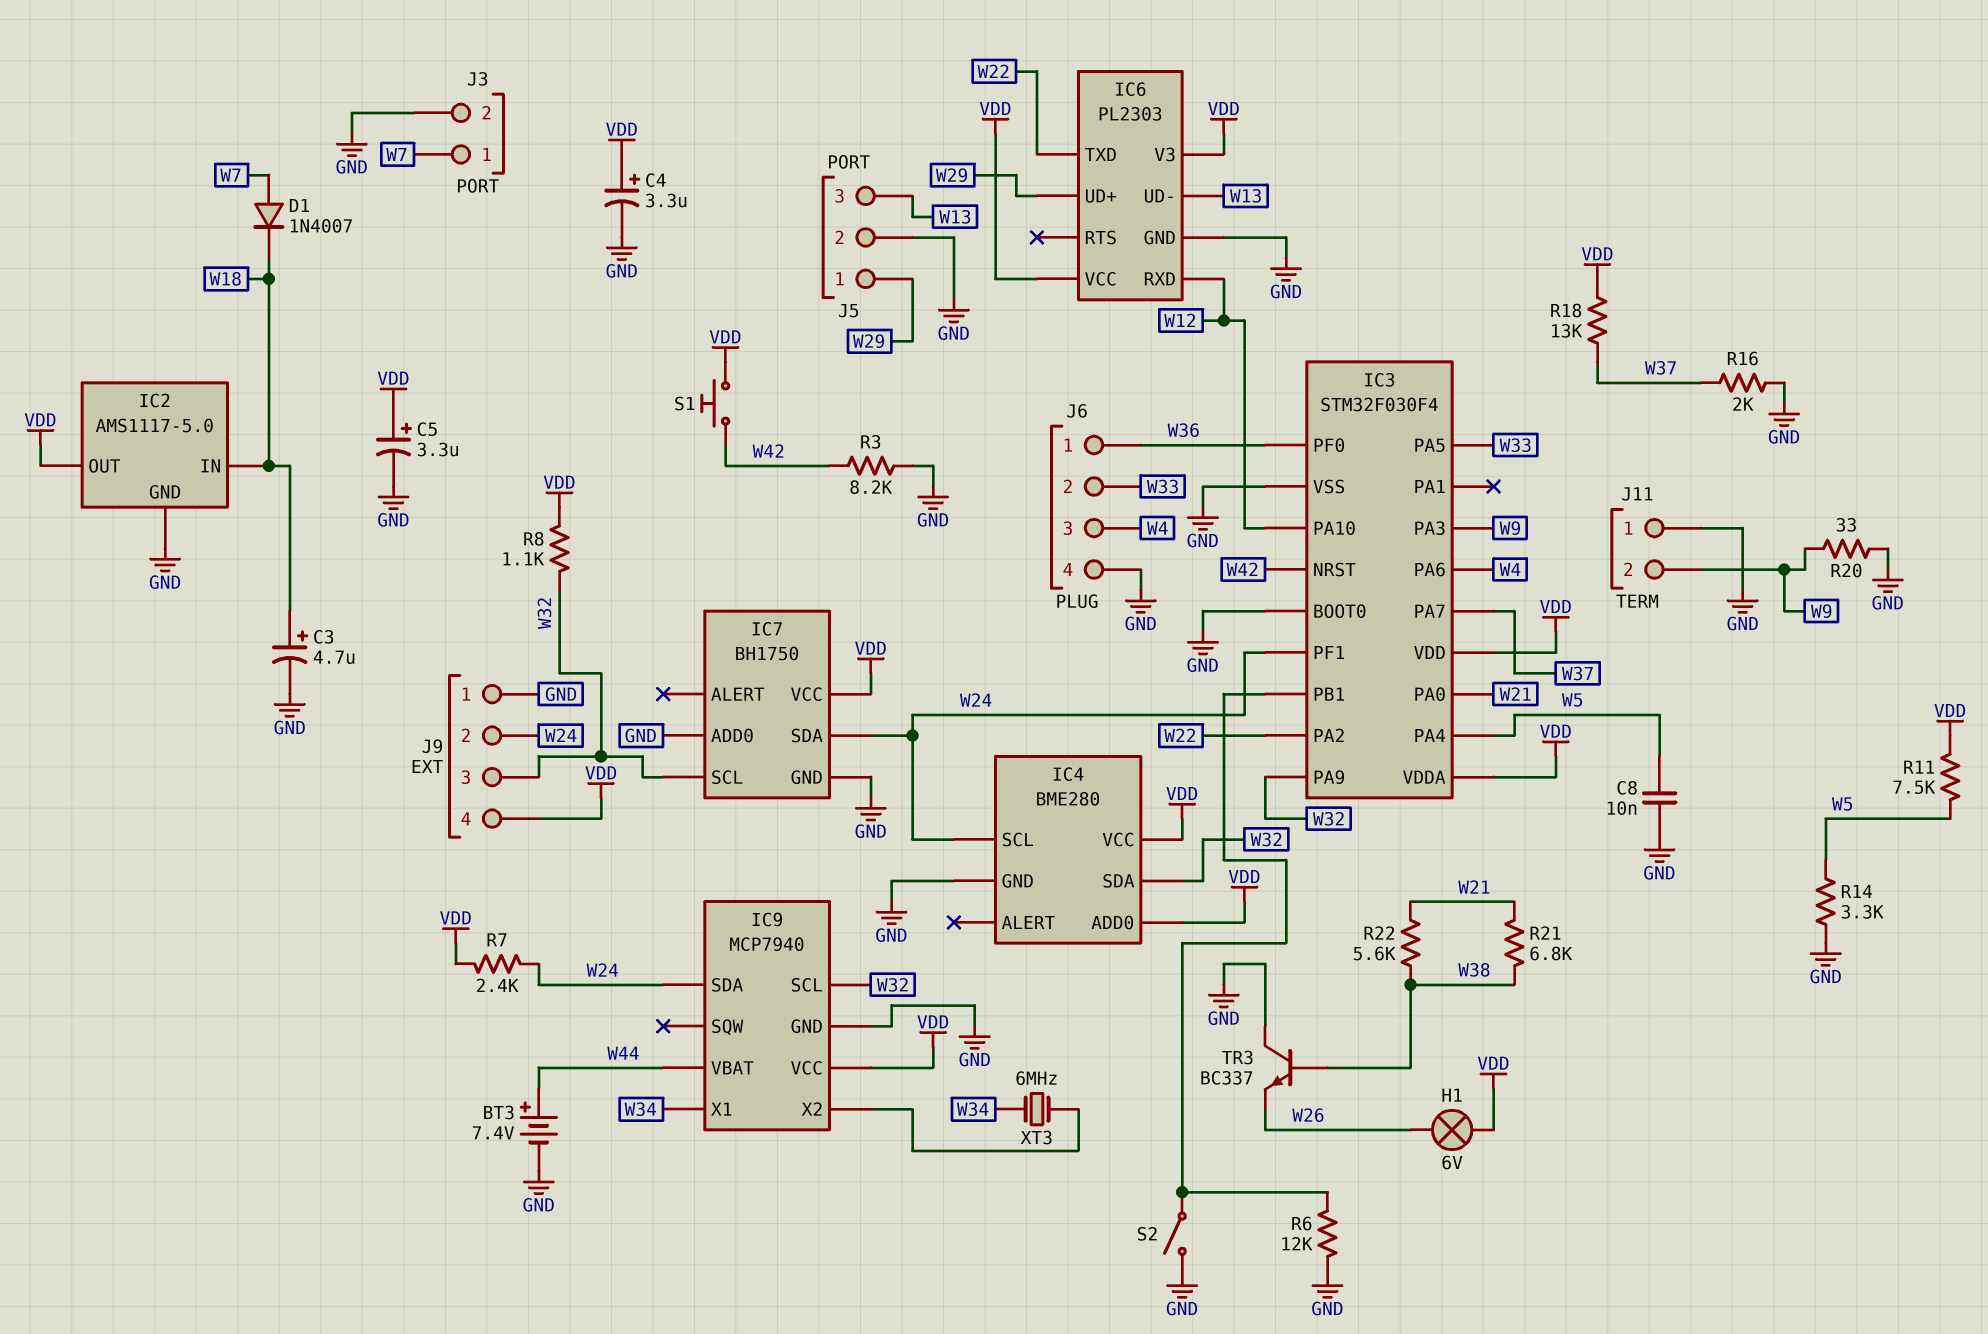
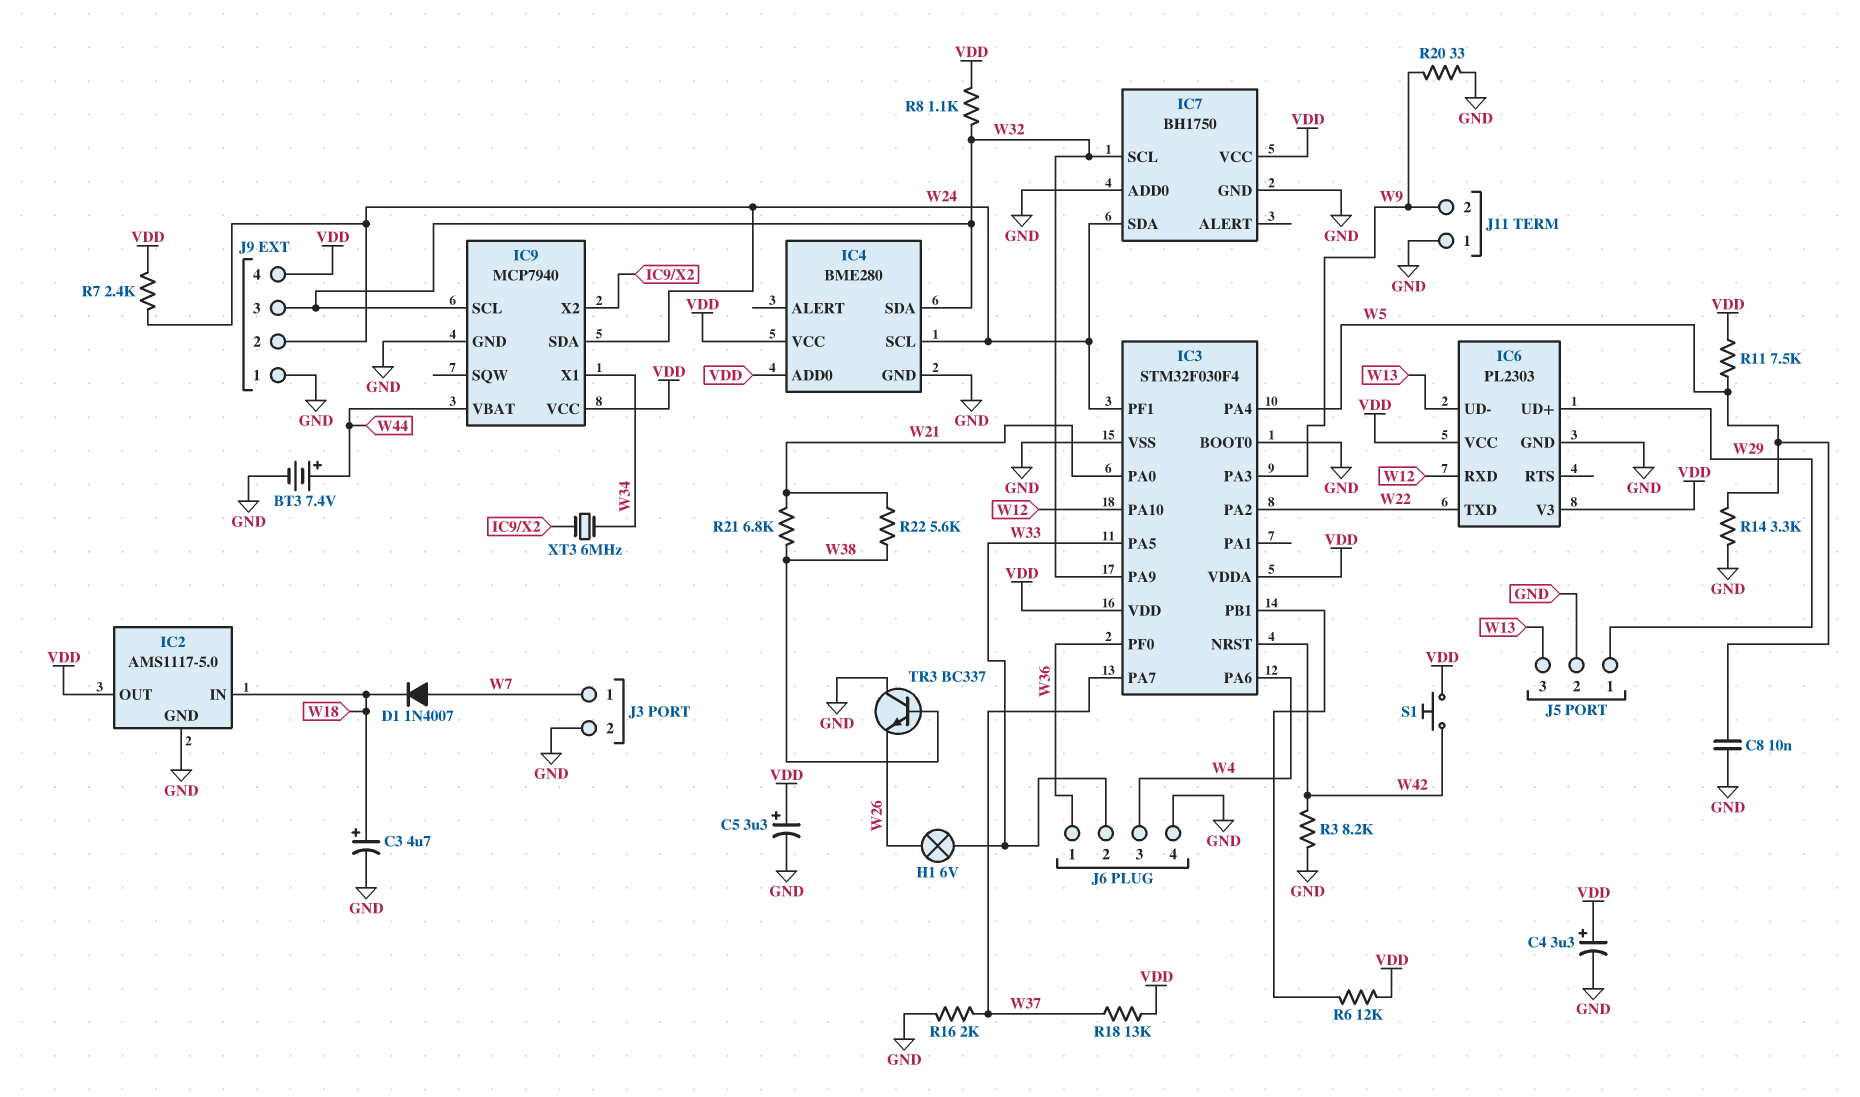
H1: lamp 6V (VDD, W26) -> lamp 6V (W26, W33)
R6: 12k (GND, IC3/PB1) -> 12k (IC3/PB1, VDD)
S2: switch (GND, IC3/PB1) -> none

